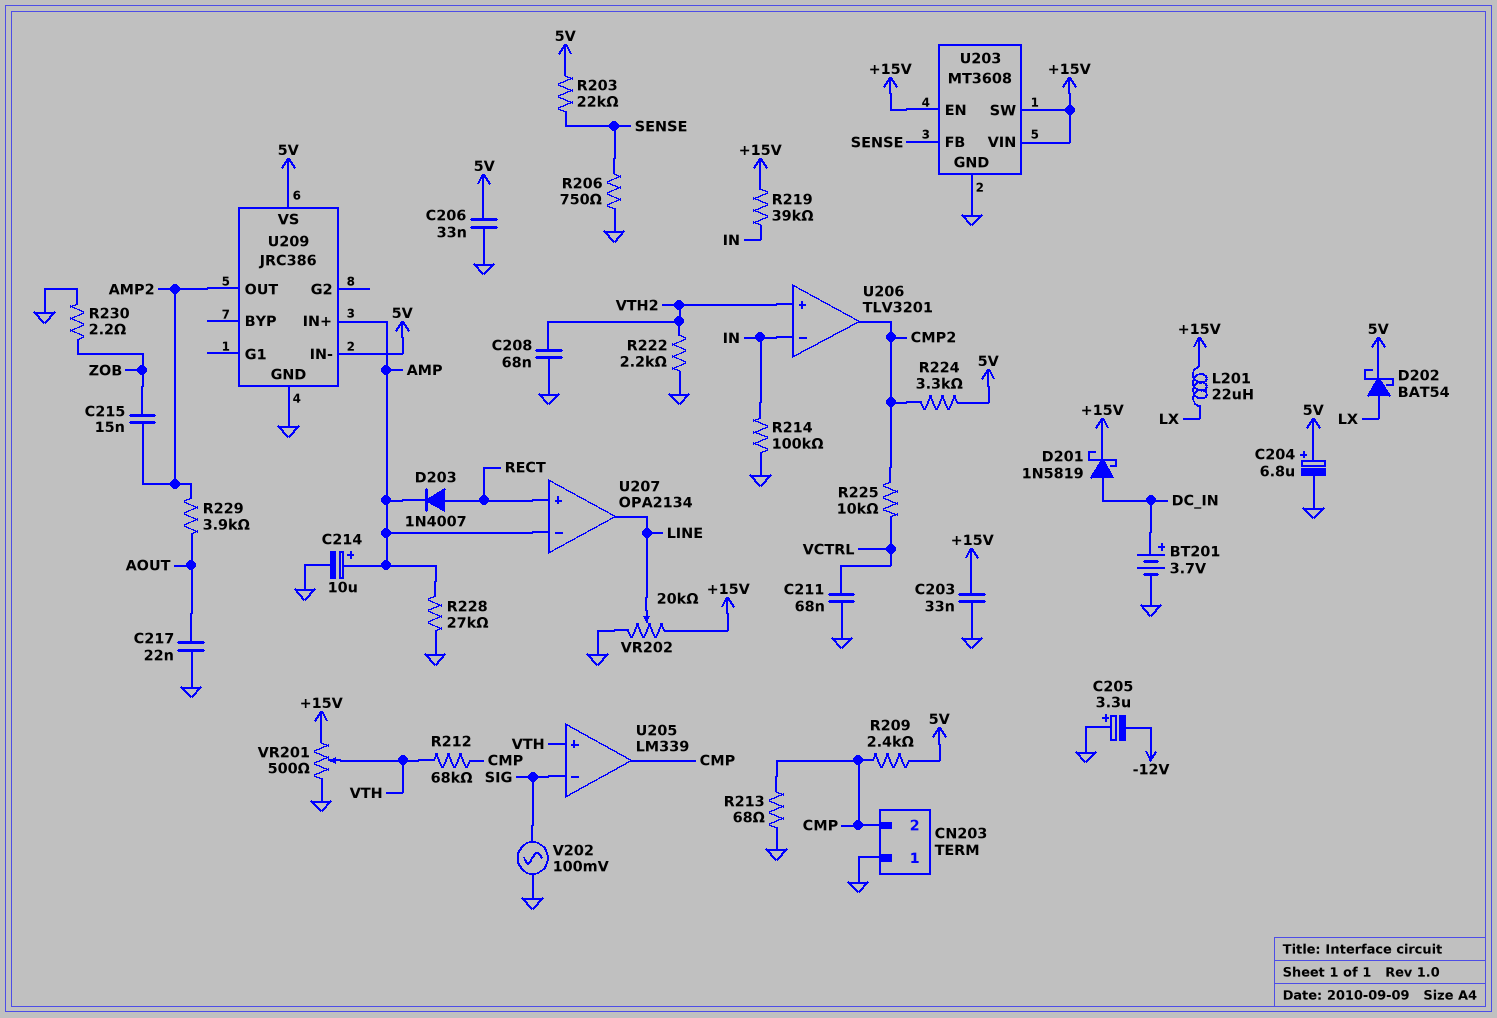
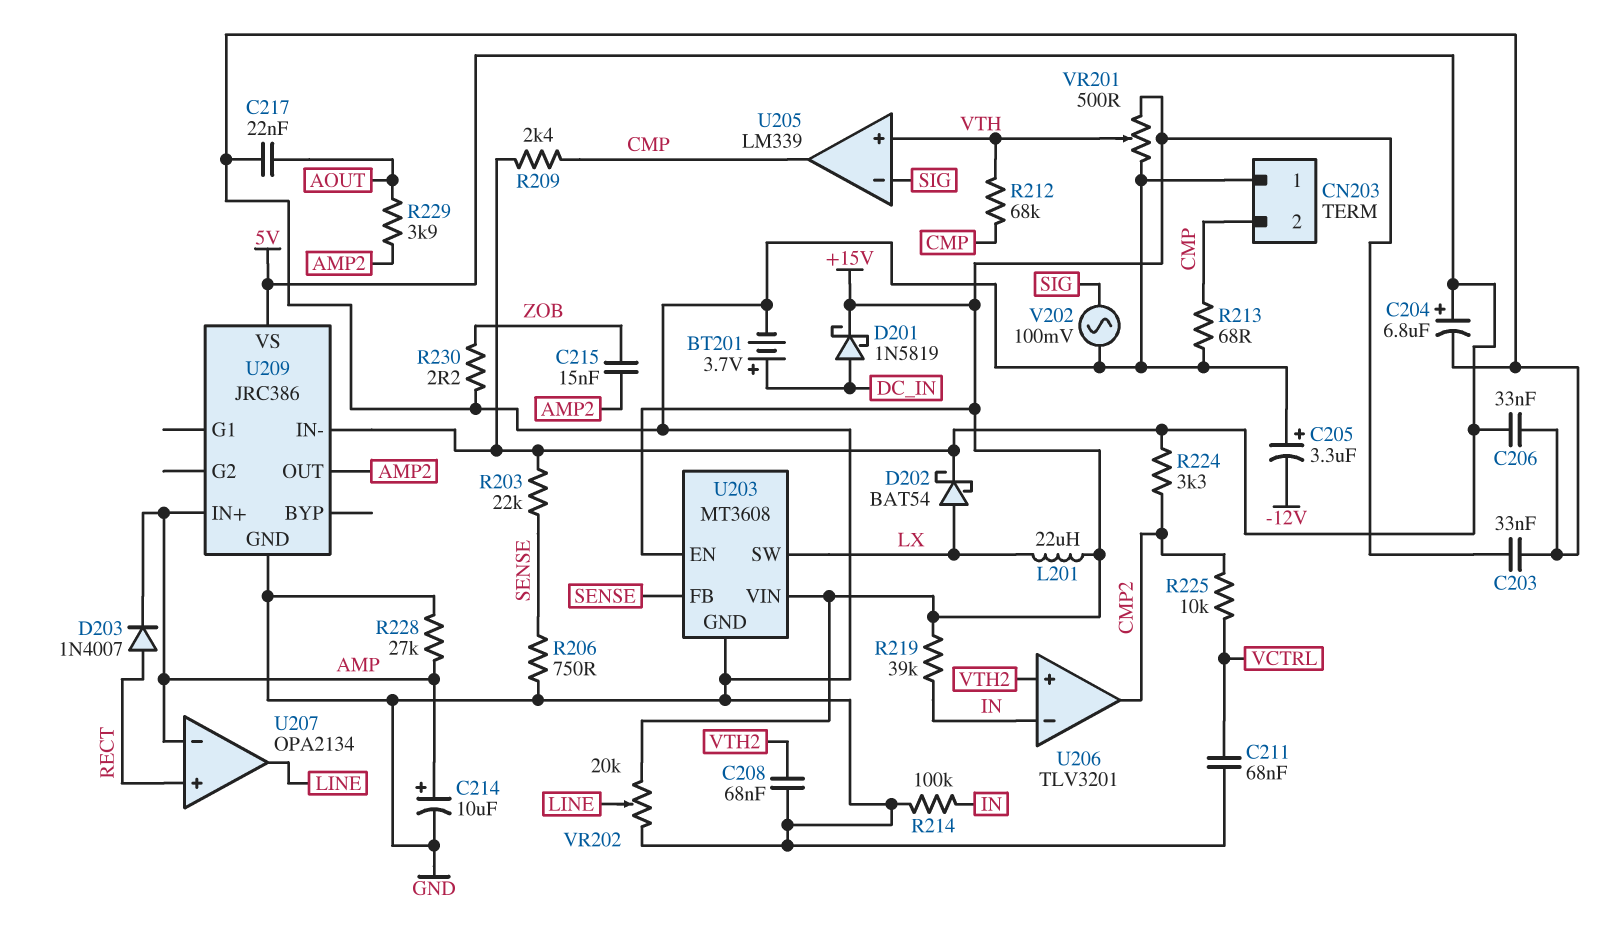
R222: 2.2k (GND, VTH2) -> none
U203 pin SW: +15V -> LX

